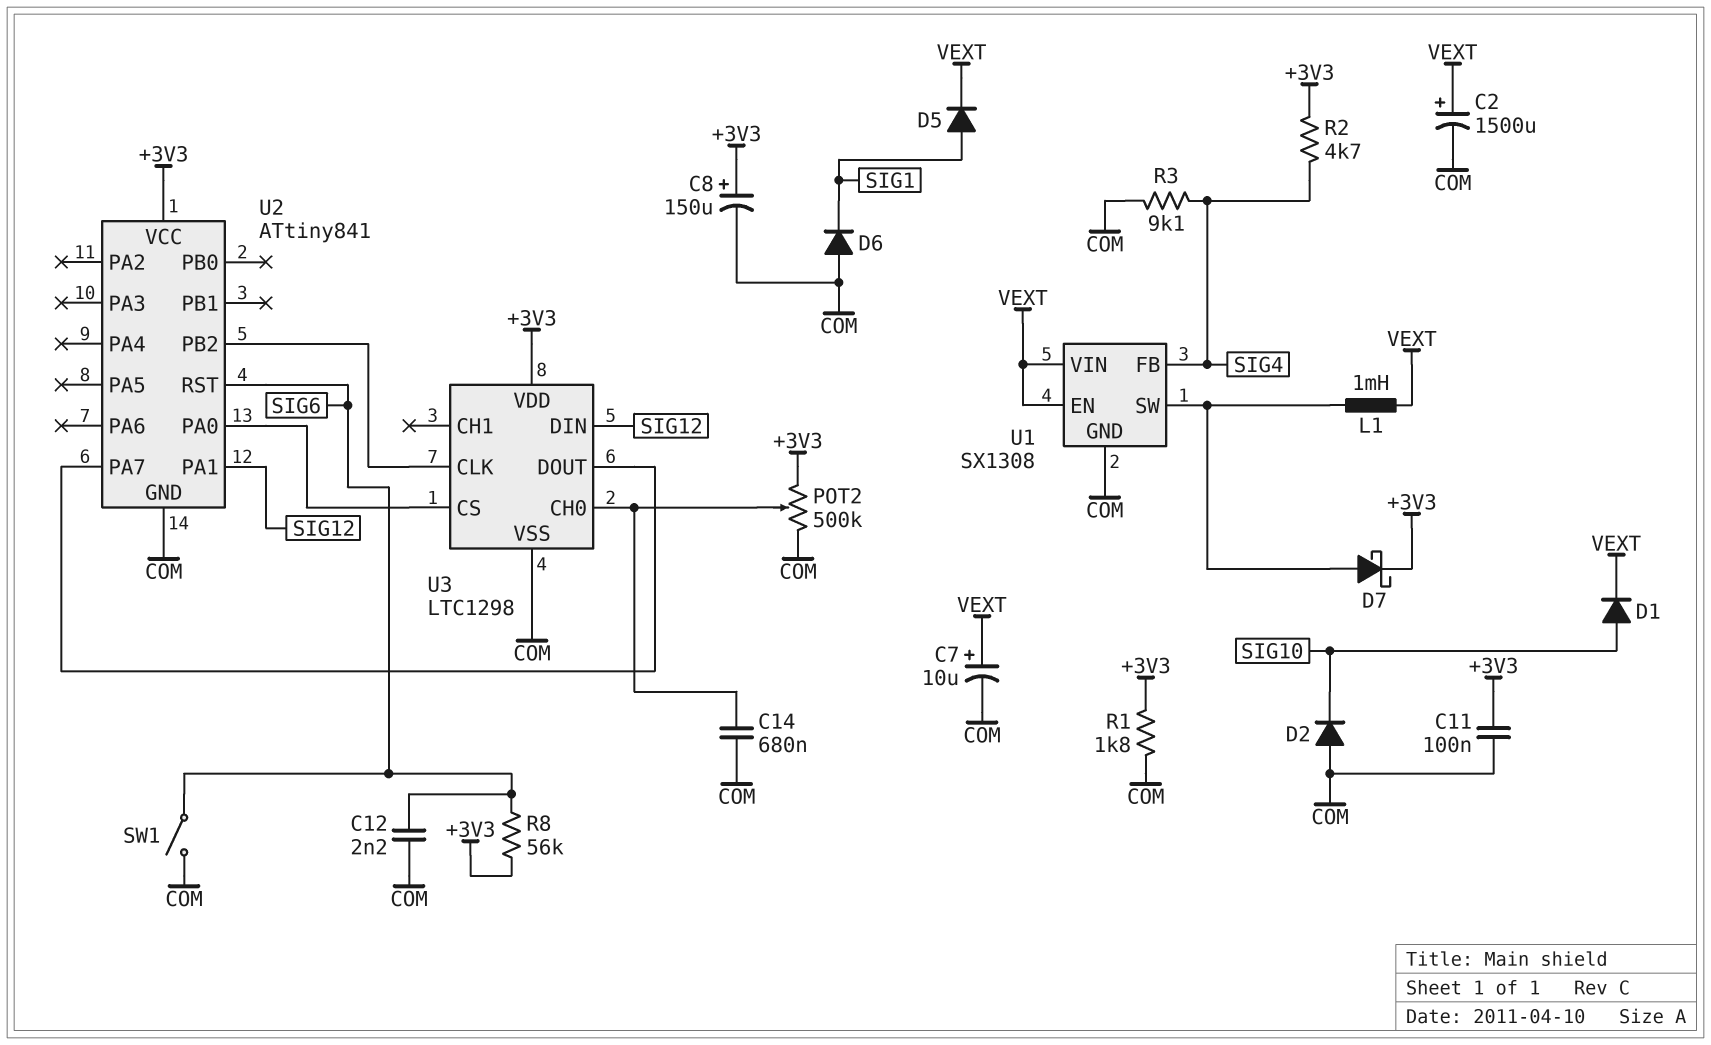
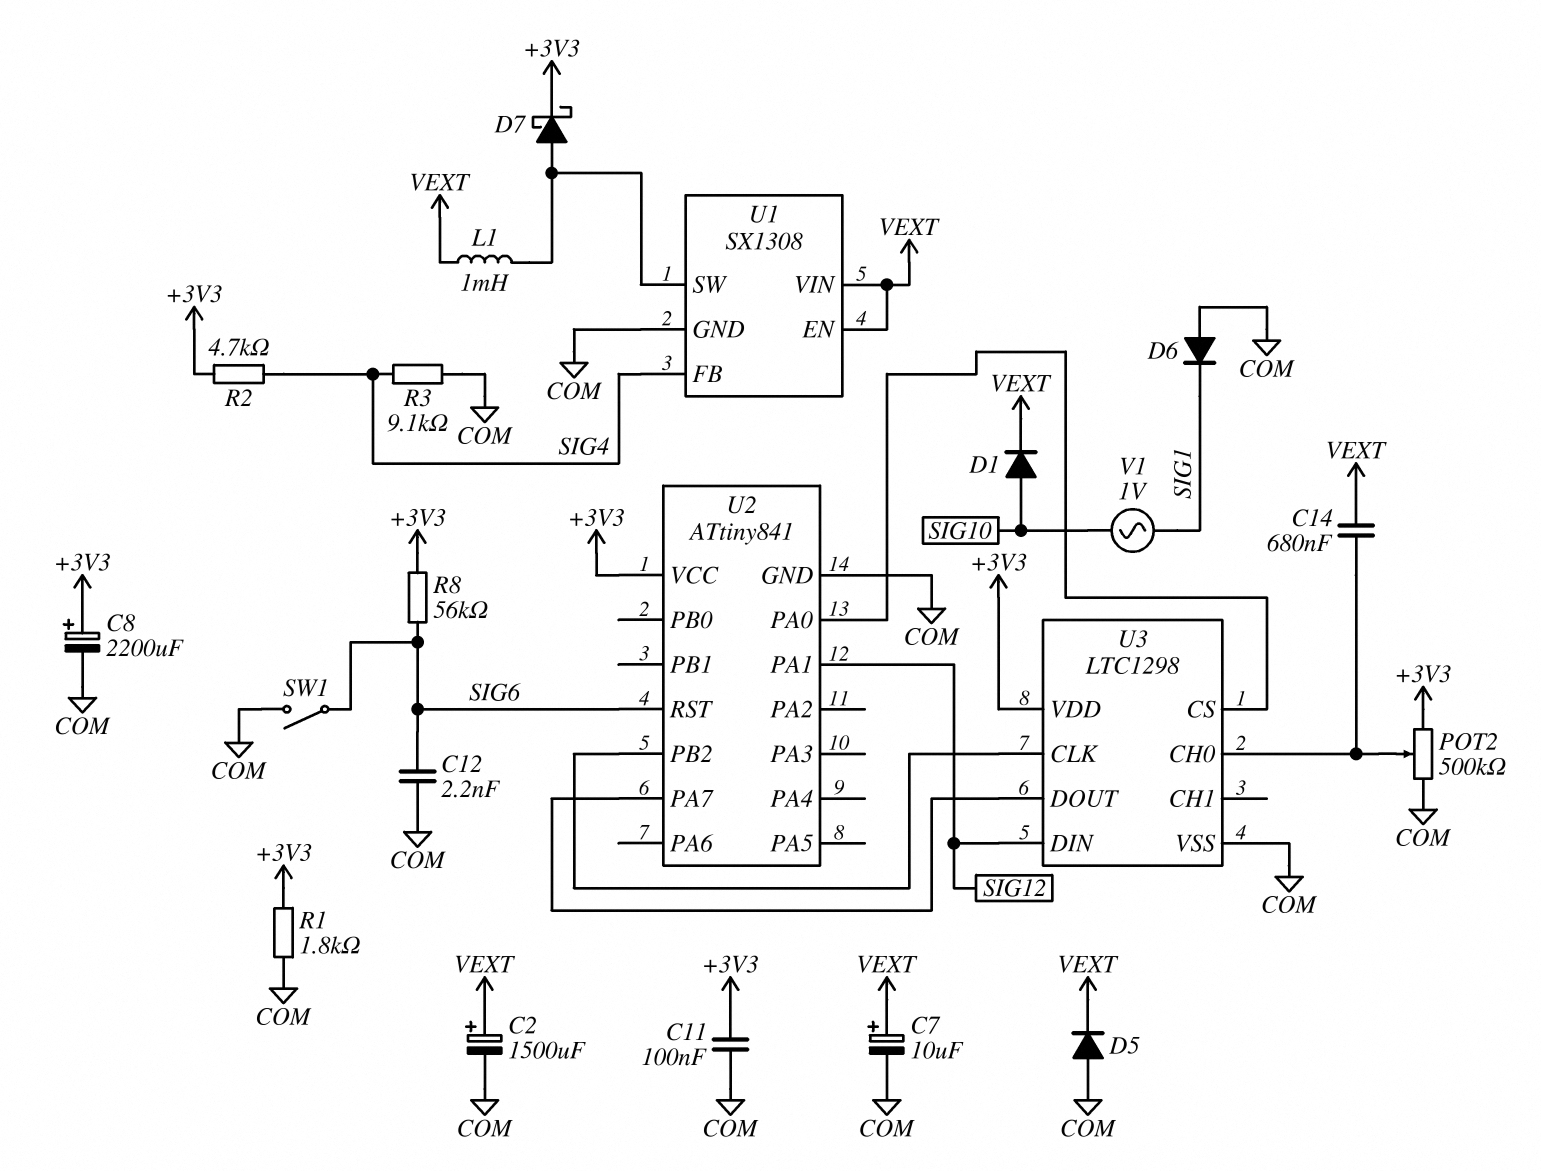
C8: 150uF (plus +3V3, minus COM) -> 2200uF (plus +3V3, minus COM)
C14: 680nF (COM, U3/CH0) -> 680nF (U3/CH0, VEXT)
D2: diode (A COM, K SIG10) -> none
D5: diode (A SIG1, K VEXT) -> diode (A COM, K VEXT)
V1: none -> AC 1V (SIG1, SIG10)

